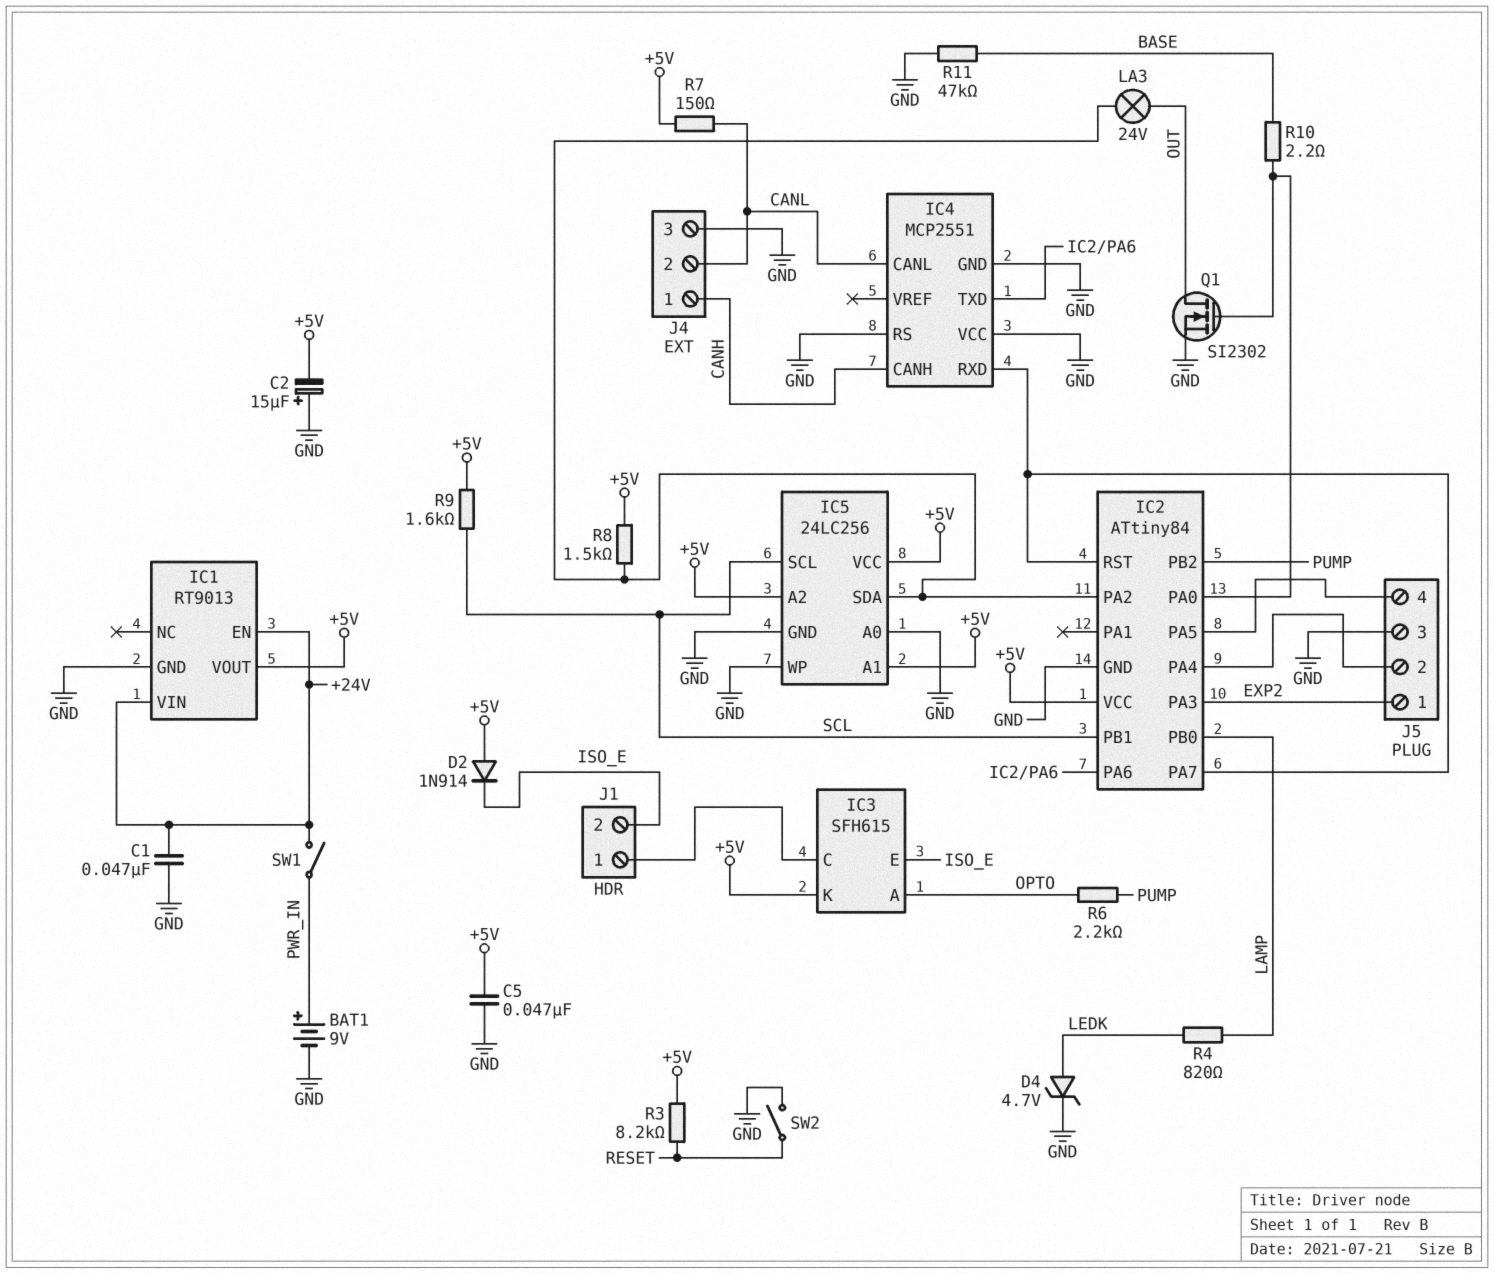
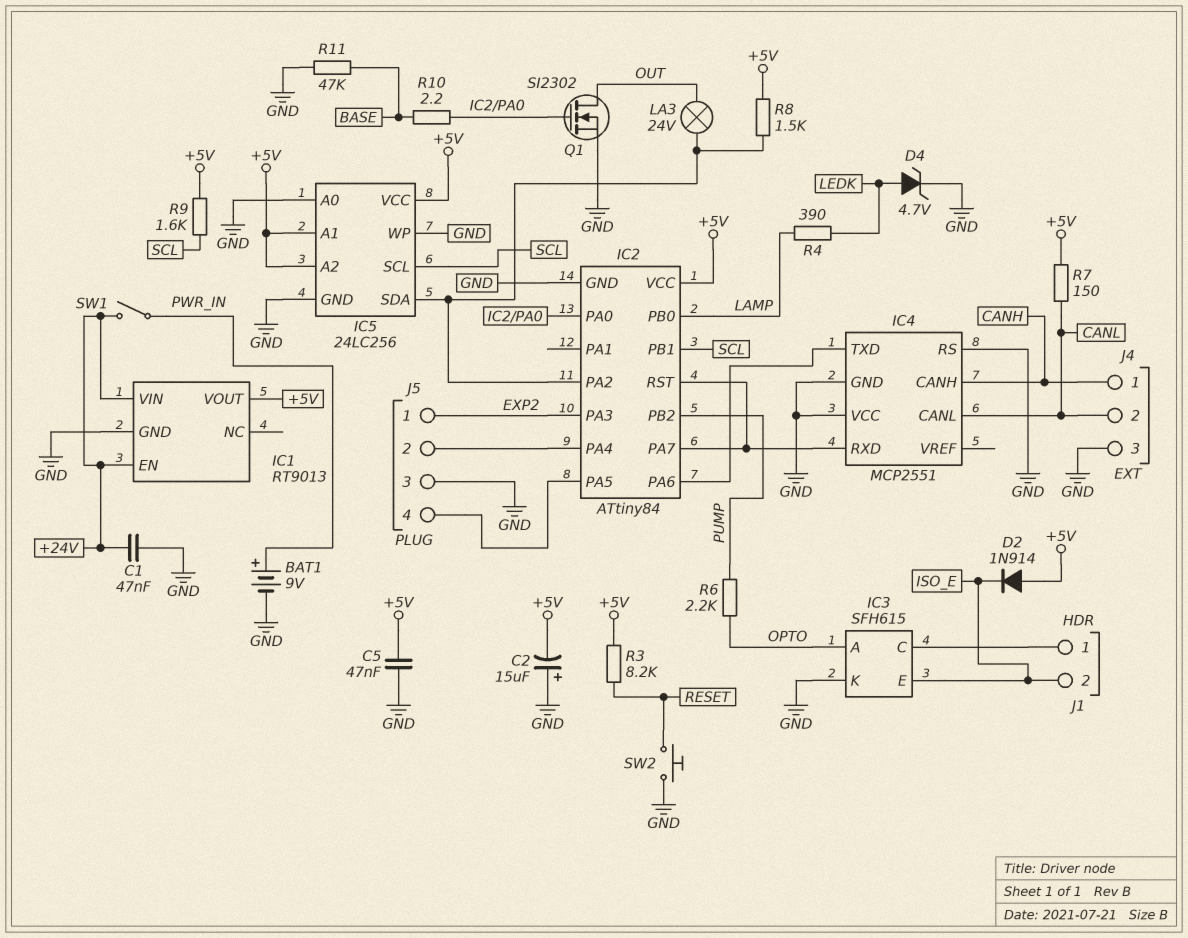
IC3 pin K: +5V -> GND
R4: 820 (LAMP, LEDK) -> 390 (LAMP, LEDK)
SW2: switch (GND, RESET) -> button (GND, RESET)

